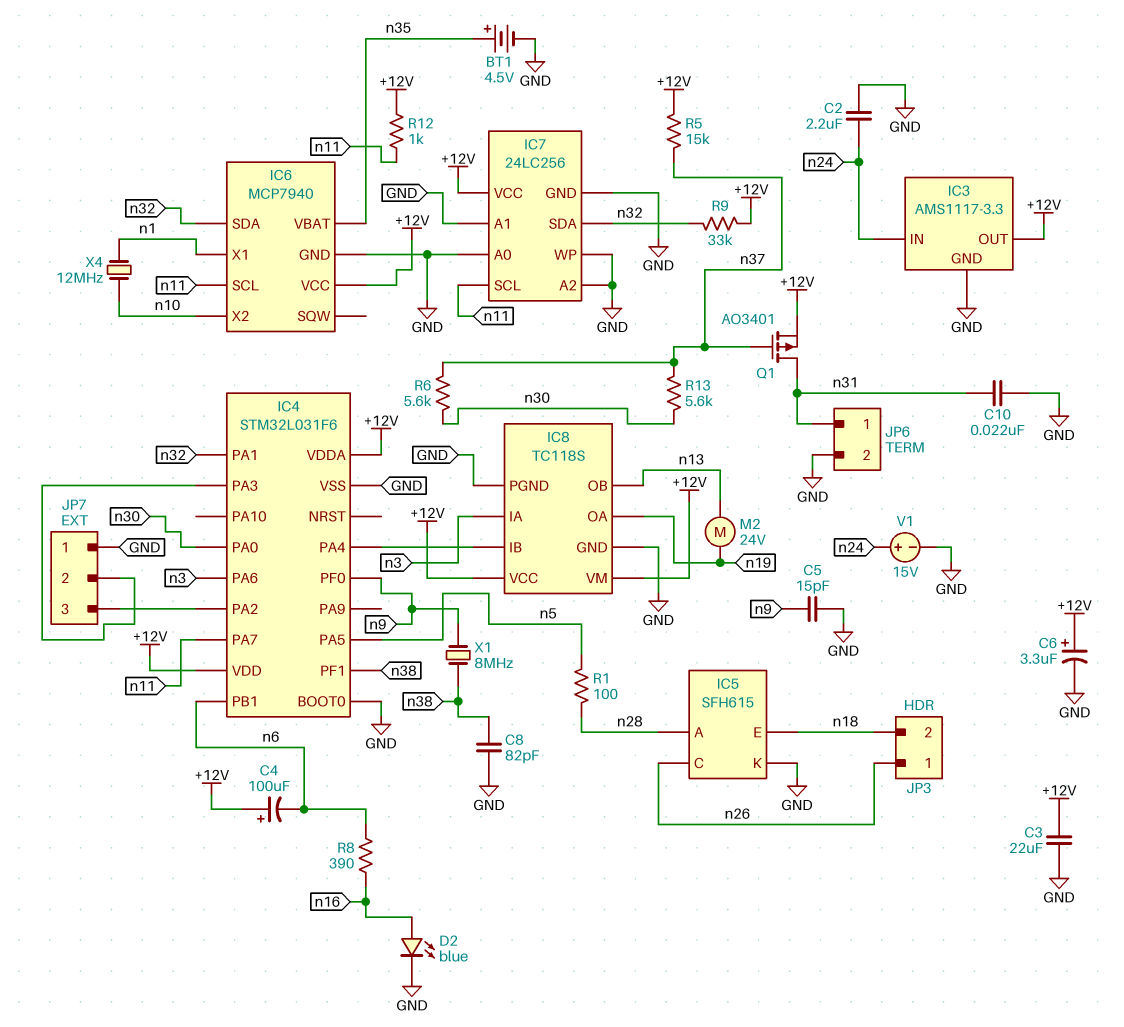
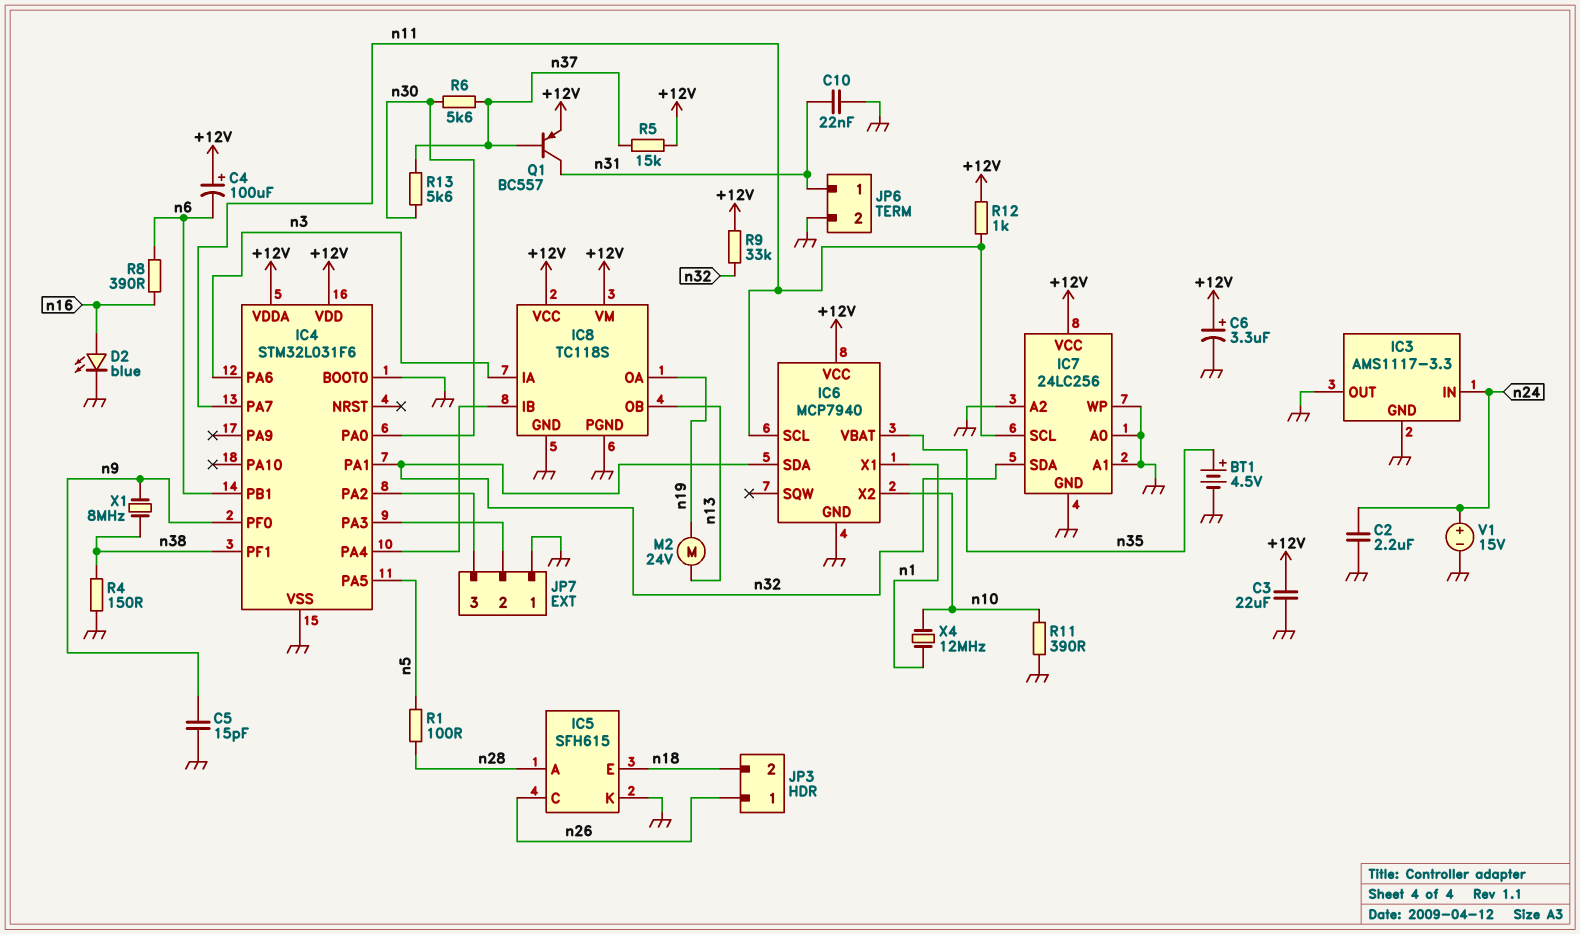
C8: 82pF (GND, n38) -> none
IC3 pin OUT: +12V -> GND
Q1: PMOS AO3401 (G n37, D n31, S +12V) -> PNP BC557 (B n37, C n31, E +12V)
R4: none -> 150 (GND, n38)
R11: none -> 390 (GND, n10)

